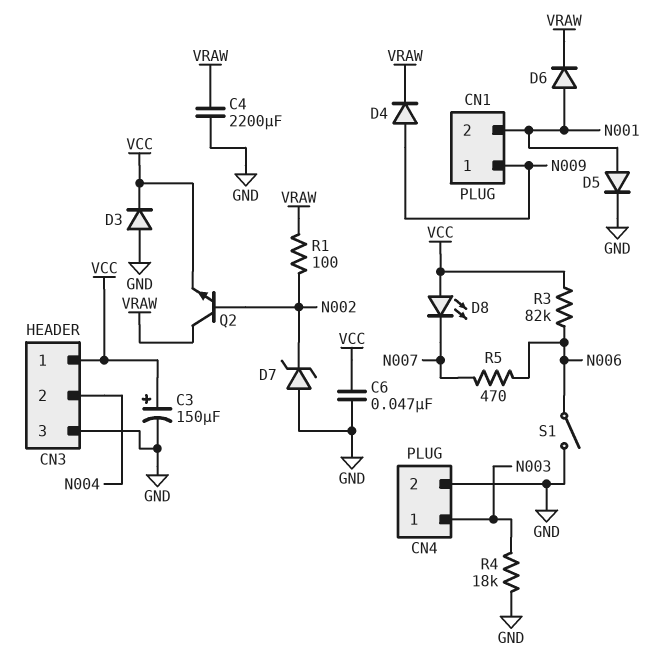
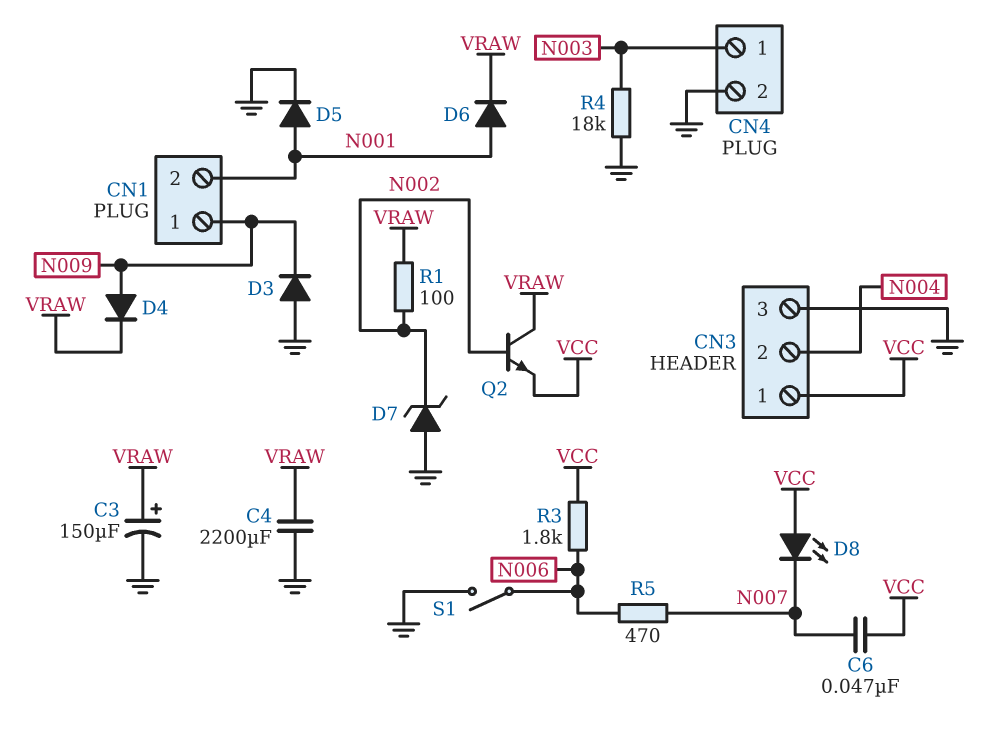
C3: 150uF (plus VCC, minus GND) -> 150uF (plus VRAW, minus GND)
C6: 47nF (GND, VCC) -> 47nF (N007, VCC)
D3: diode (A GND, K VCC) -> diode (A GND, K N009)
R3: 82k (N006, VCC) -> 1.8k (N006, VCC)

